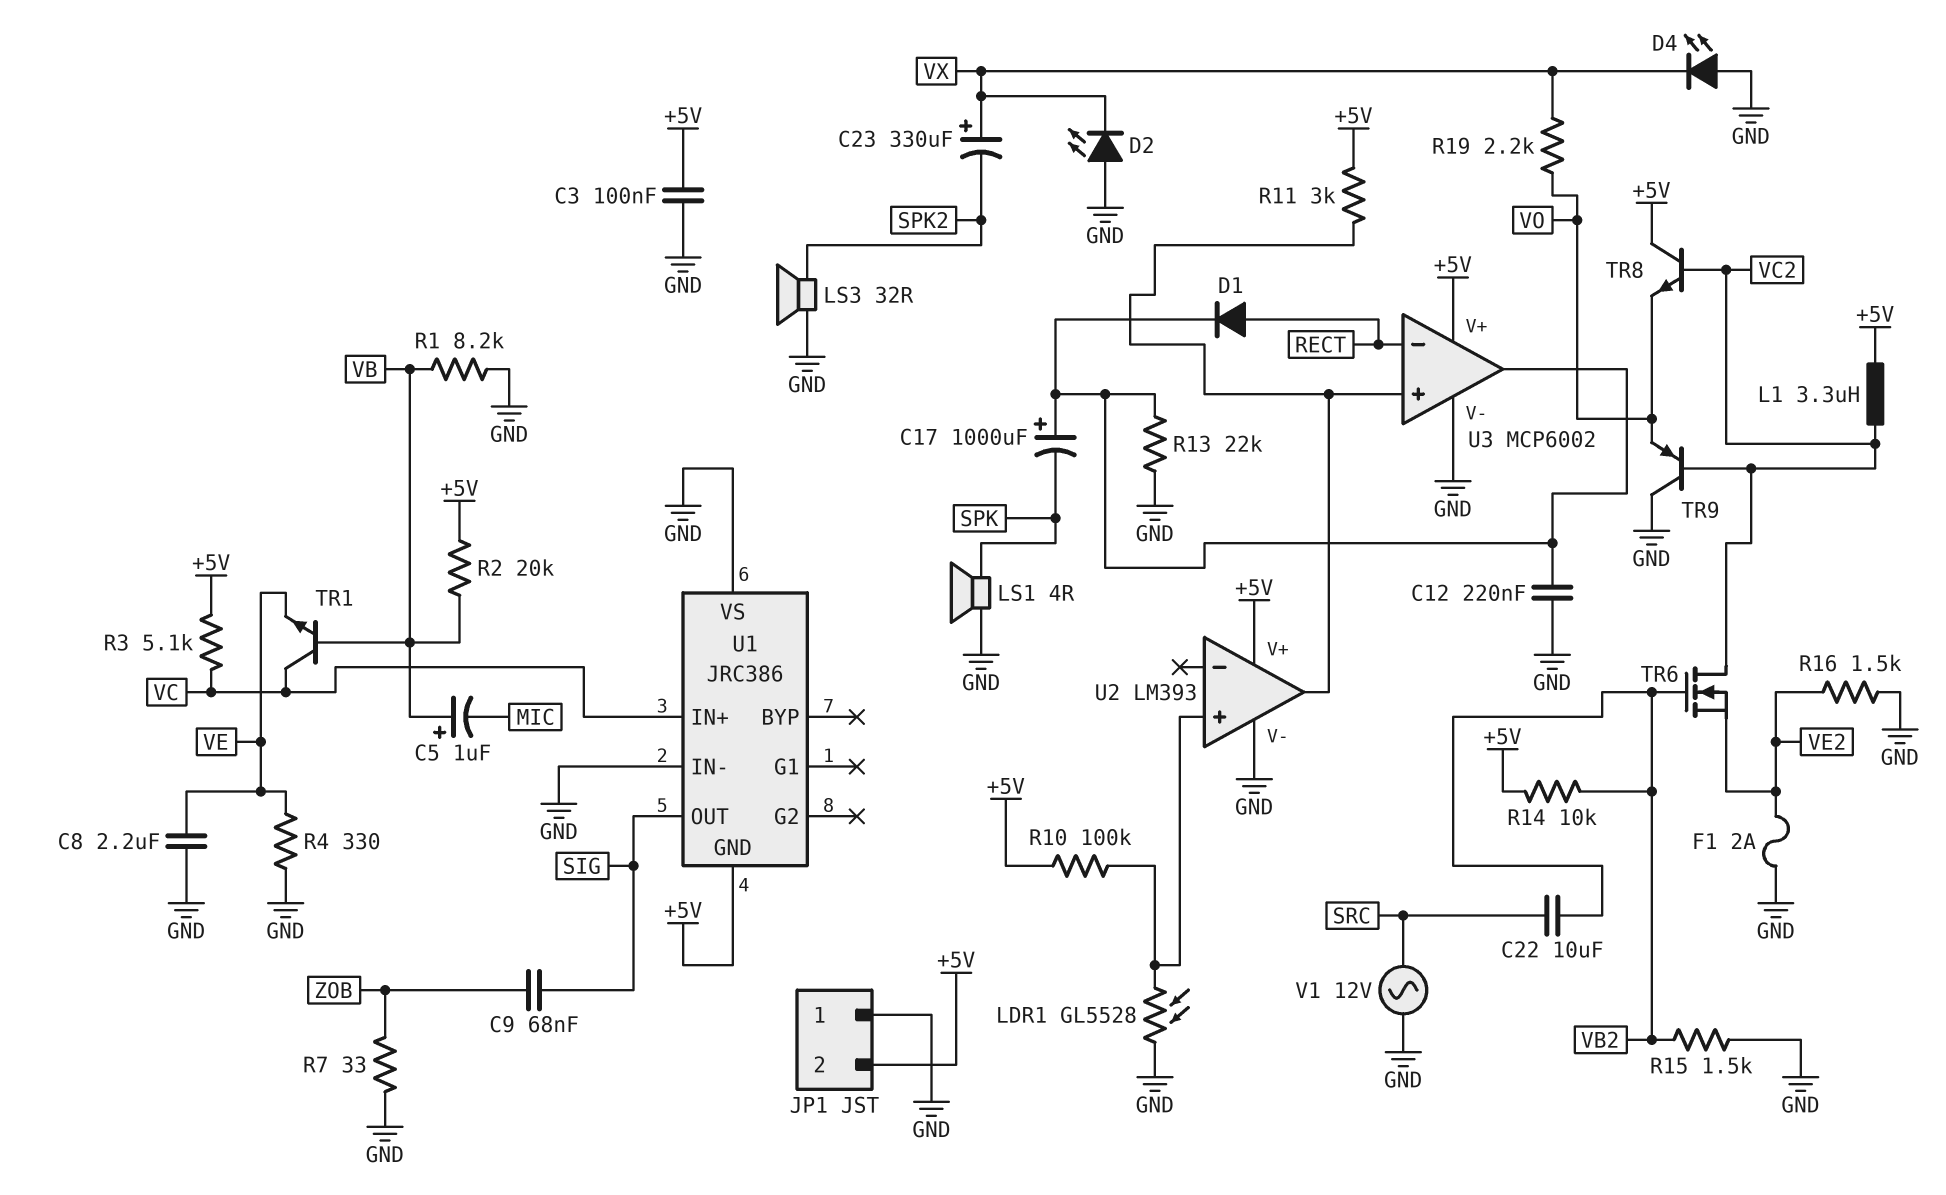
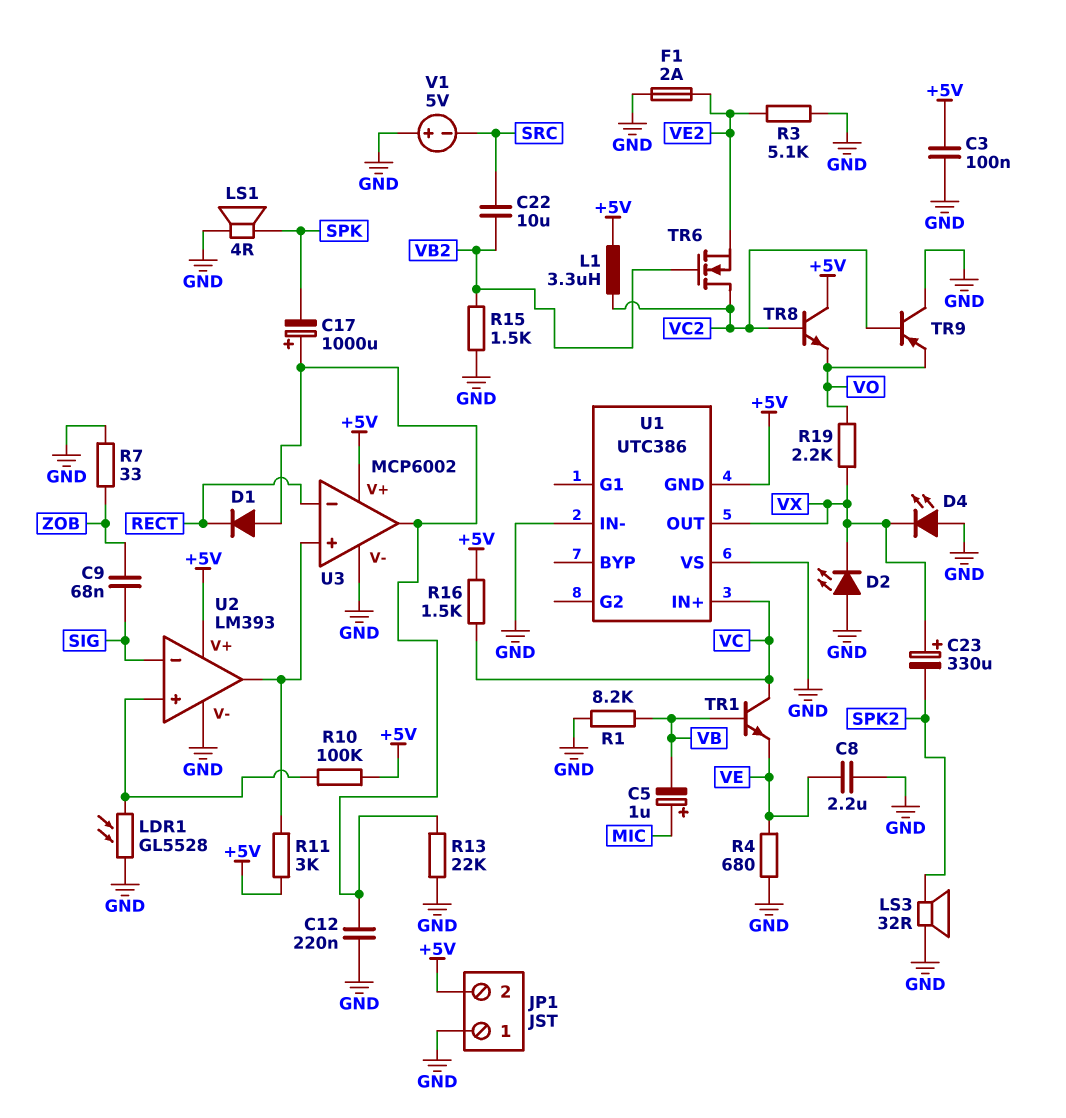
C5: 1uF (plus VB, minus MIC) -> 1uF (plus MIC, minus VB)
D1: diode (A RECT, K U3/out) -> diode (A U3/out, K RECT)
R2: 20k (+5V, VB) -> none
R3: 5.1k (+5V, VC) -> 5.1k (GND, VE2)
R4: 330 (GND, VE) -> 680 (GND, VE)
R14: 10k (+5V, VB2) -> none
R16: 1.5k (GND, VE2) -> 1.5k (+5V, VC)
U1: JRC386 -> UTC386
U1 pin OUT: SIG -> VX
U2 pin in-: none -> SIG
V1: AC 12V (GND, SRC) -> 5V (plus GND, minus SRC)

